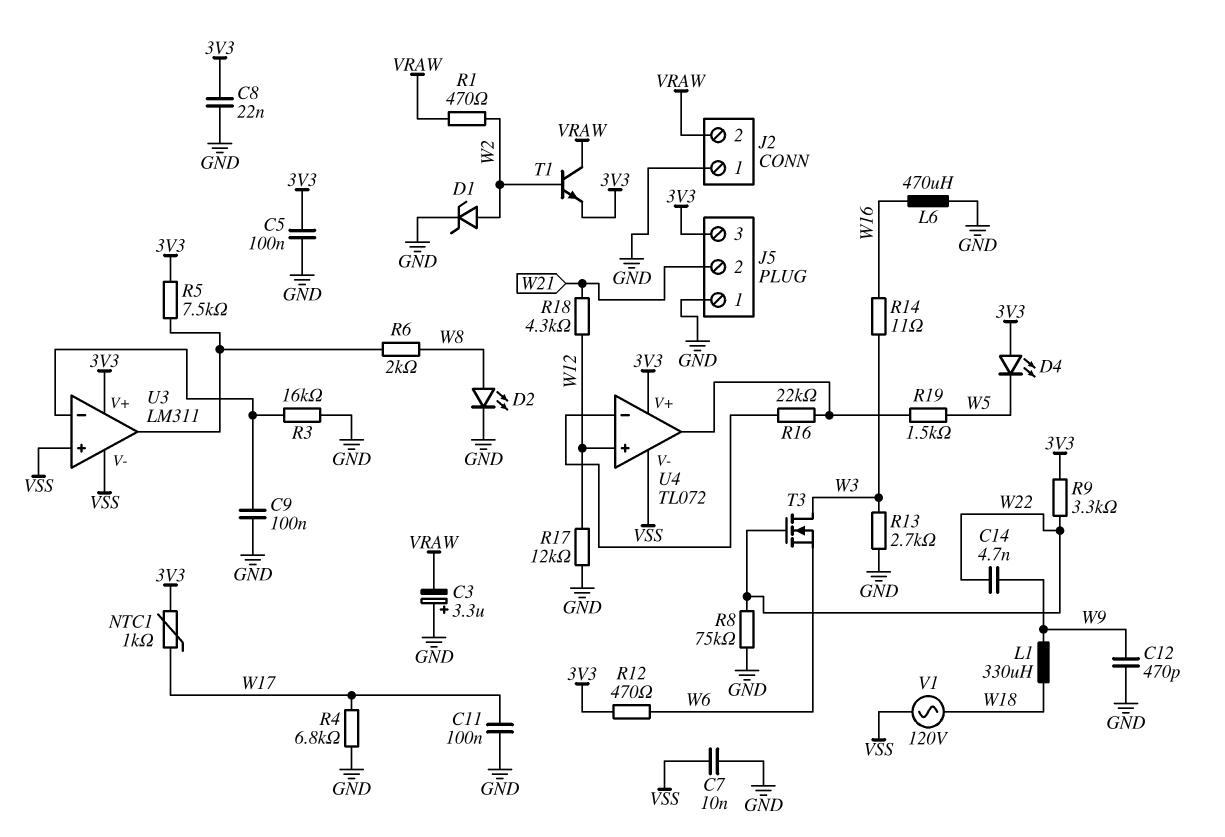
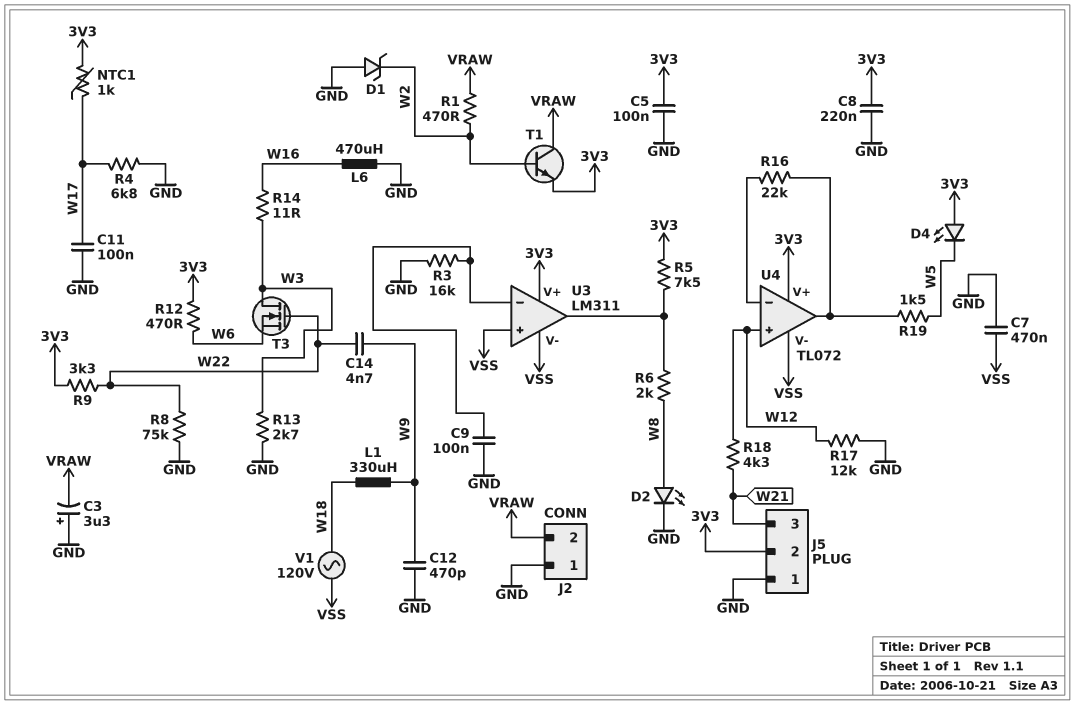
C7: 10nF (GND, VSS) -> 470nF (GND, VSS)
C8: 22nF (3V3, GND) -> 220nF (3V3, GND)
D1: zener (A W2, K GND) -> zener (A GND, K W2)
J5 pin 2: W21 -> 3V3
J5 pin 3: 3V3 -> W21

